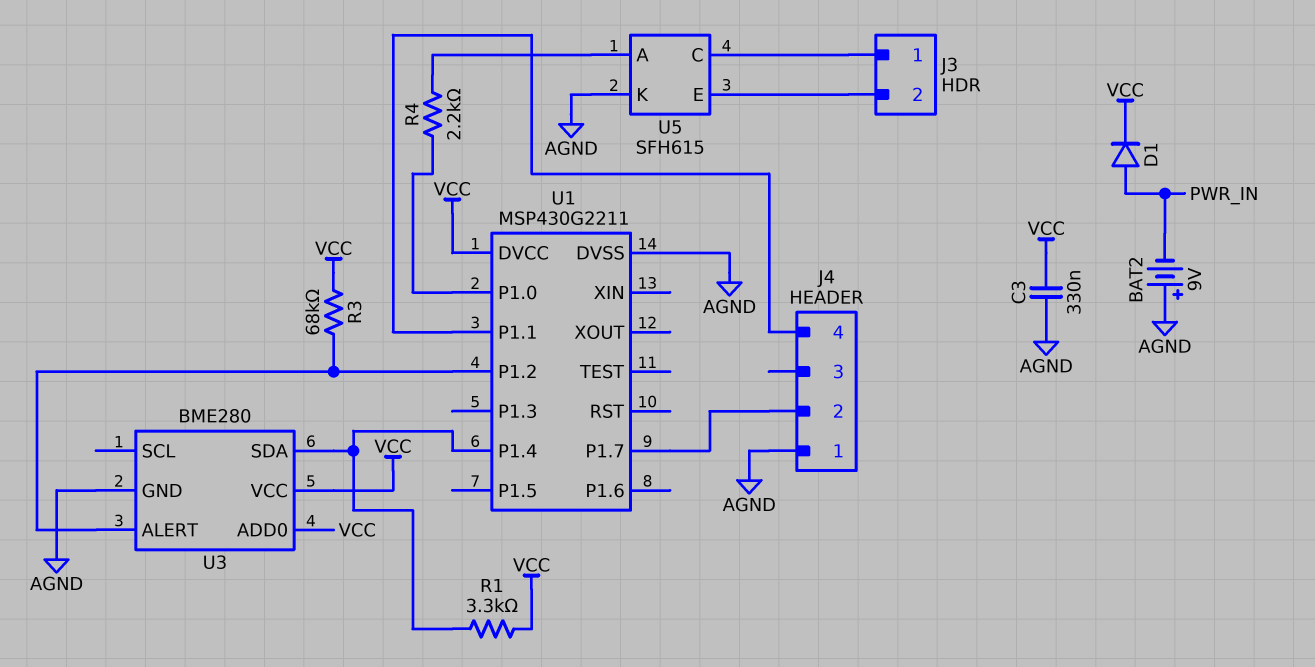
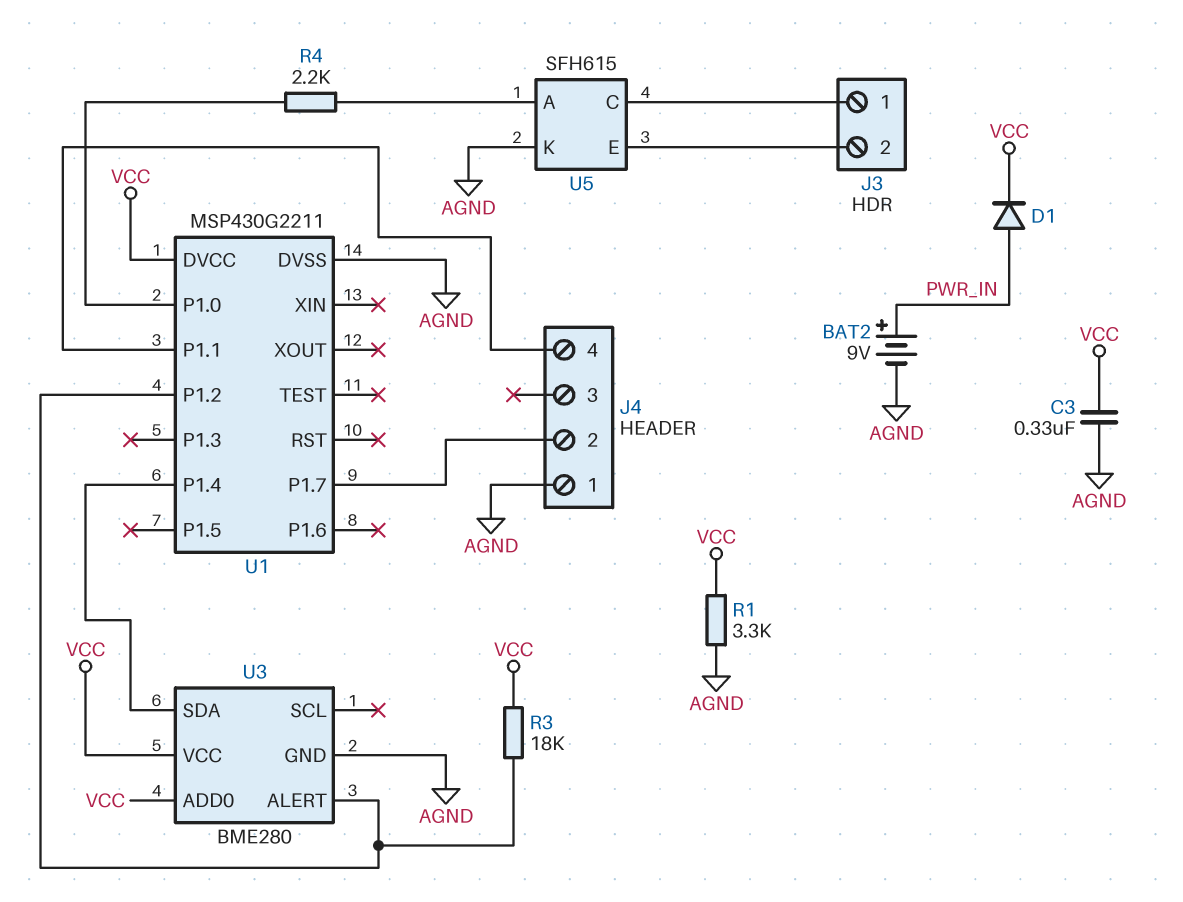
BAT2: 9V (plus AGND, minus PWR_IN) -> 9V (plus PWR_IN, minus AGND)
R1: 3.3k (U1/P1.4, VCC) -> 3.3k (AGND, VCC)
R3: 68k (U1/P1.2, VCC) -> 18k (U1/P1.2, VCC)

